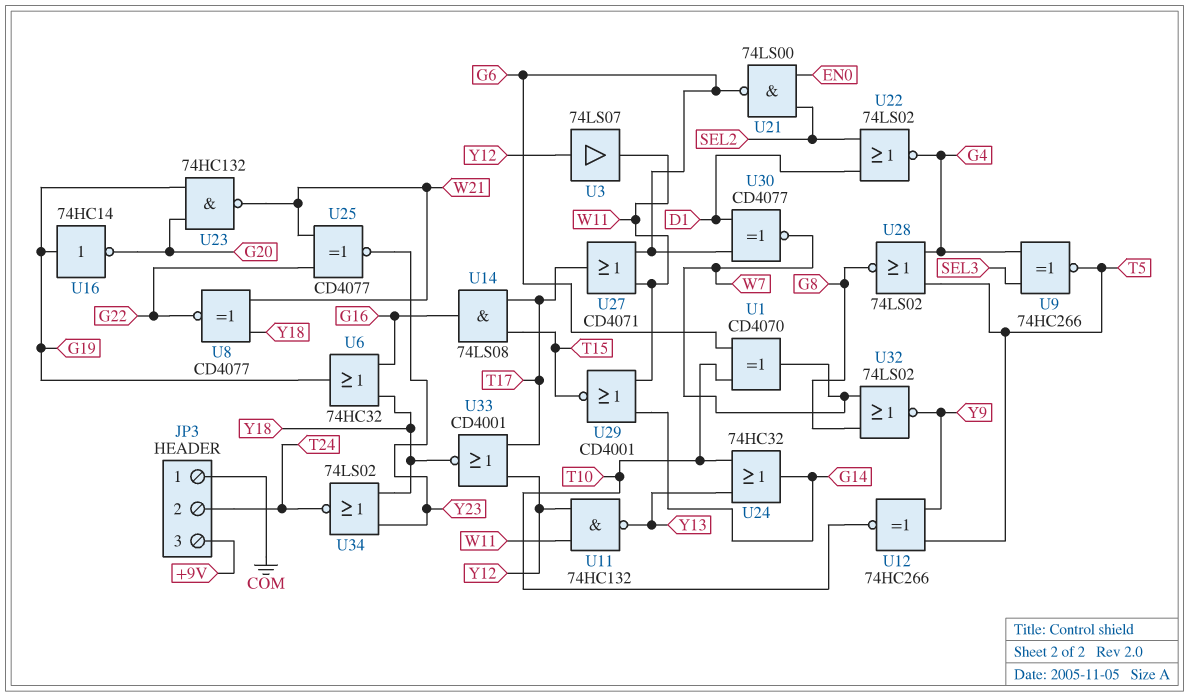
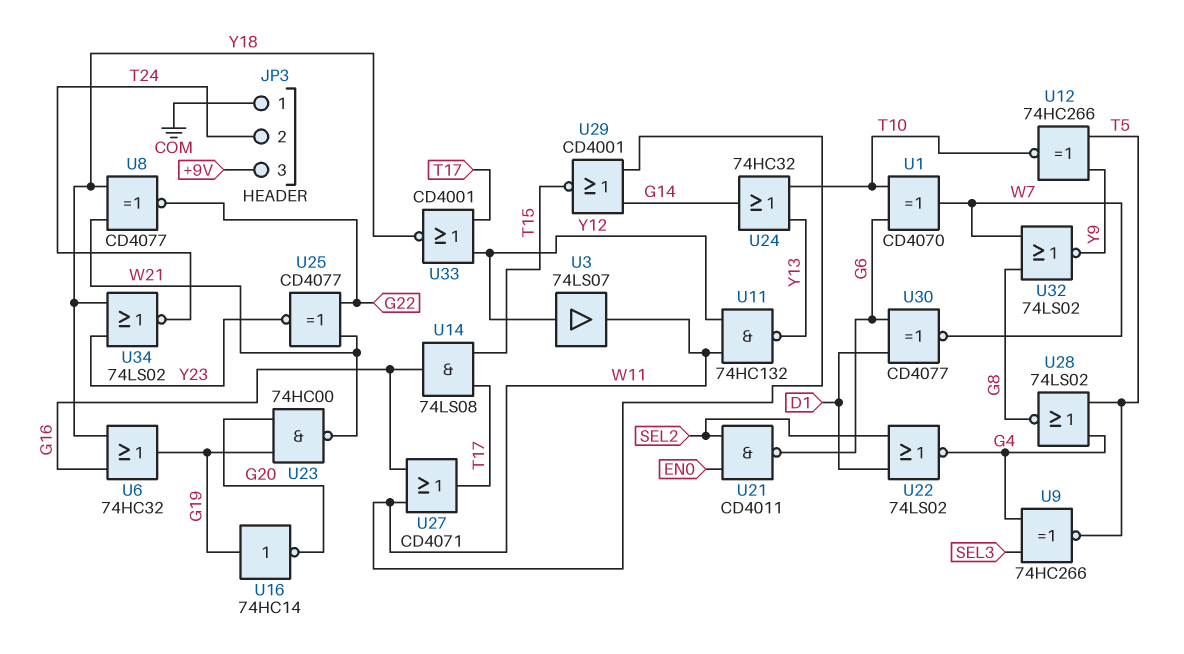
U21: NAND 74LS00 (in EN0, in SEL2, out G6) -> NAND CD4011 (in EN0, in SEL2, out G6)
U23: NAND 74HC132 (in G19, in G20, out W21) -> NAND 74HC00 (in G19, in G20, out W21)
U27: OR CD4071 (in G6, in W11, out T17) -> OR CD4071 (in G16, in W11, out T17)

